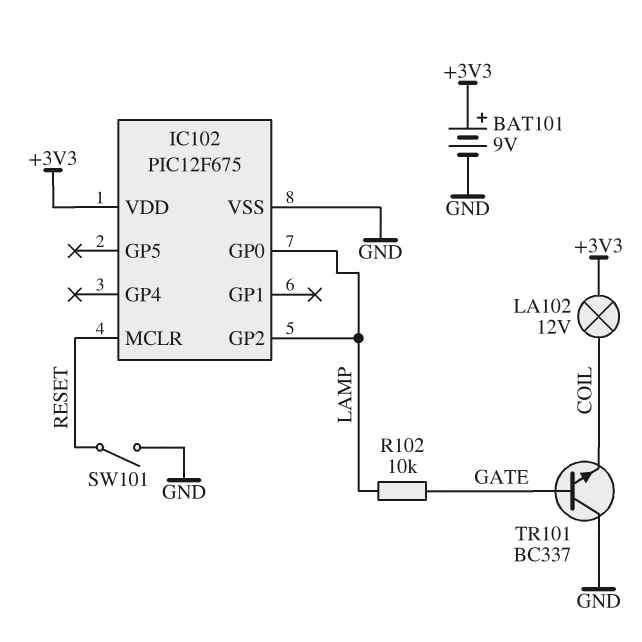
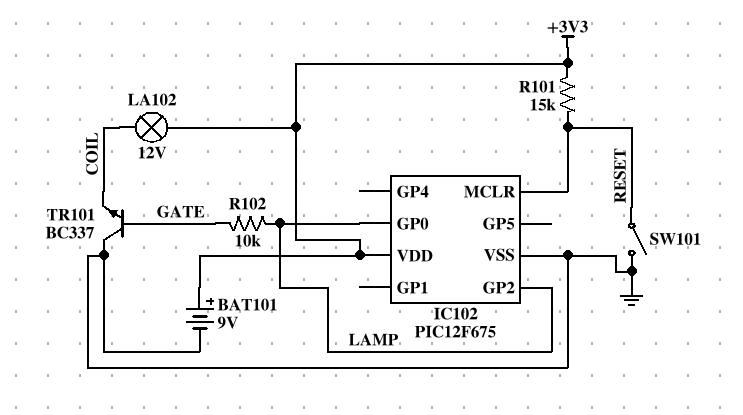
R101: none -> 15k (+3V3, RESET)

